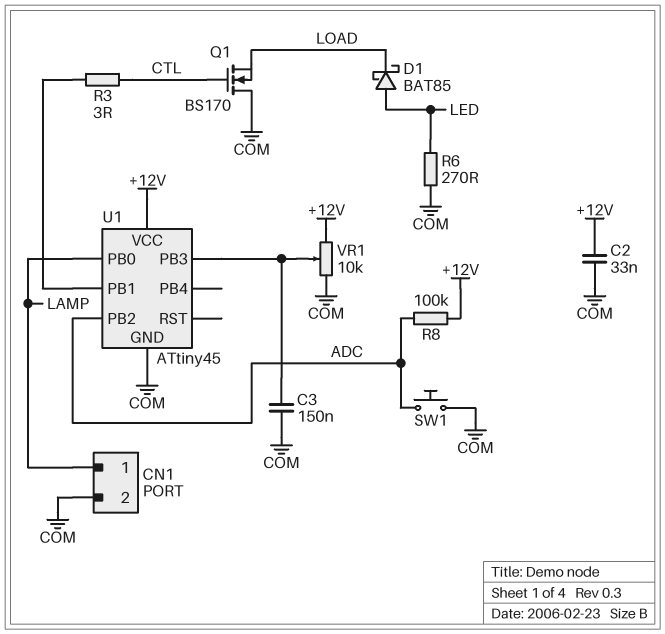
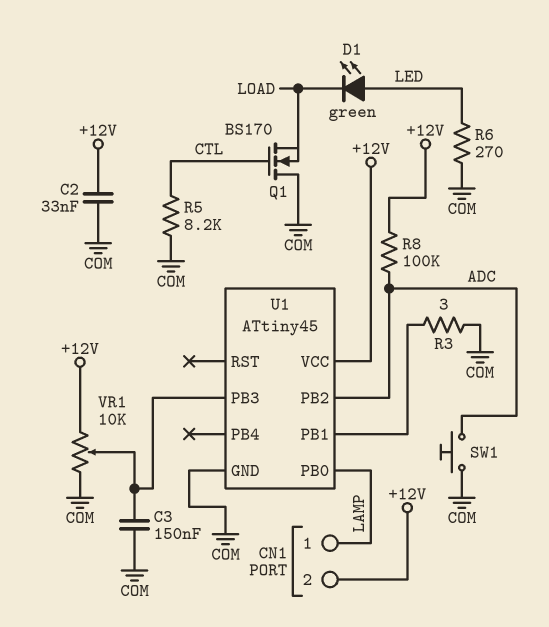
CN1 pin 2: COM -> +12V
D1: schottky BAT85 (A LED, K LOAD) -> LED green (A LED, K LOAD)
R3: 3 (CTL, U1/PB1) -> 3 (COM, U1/PB1)
R5: none -> 8.2k (COM, CTL)

